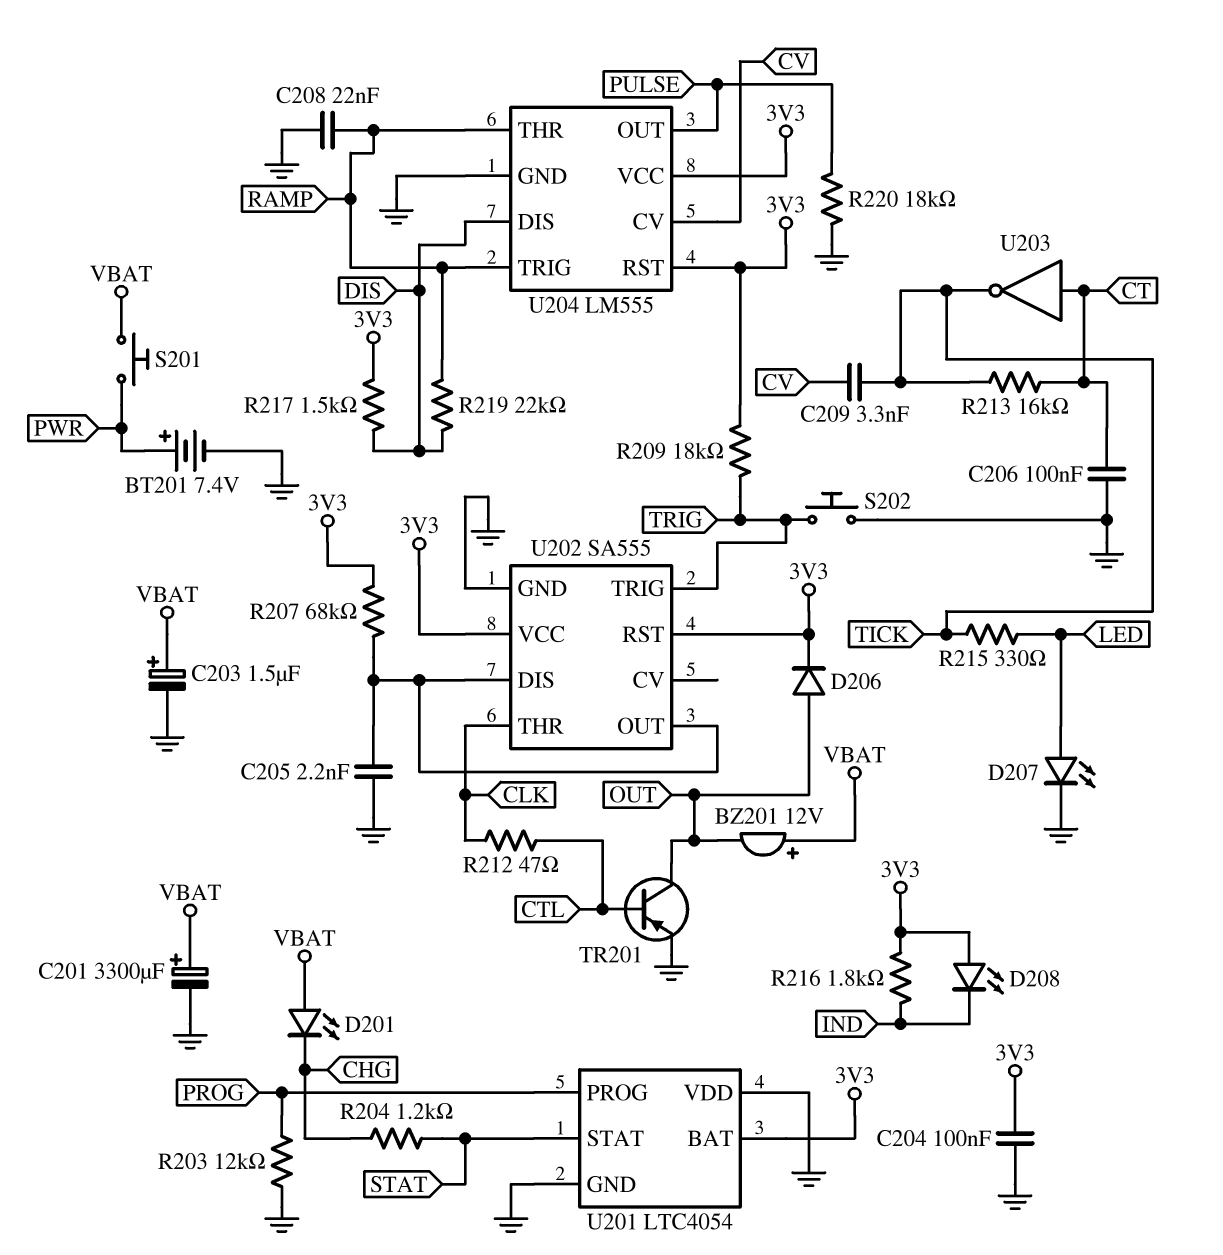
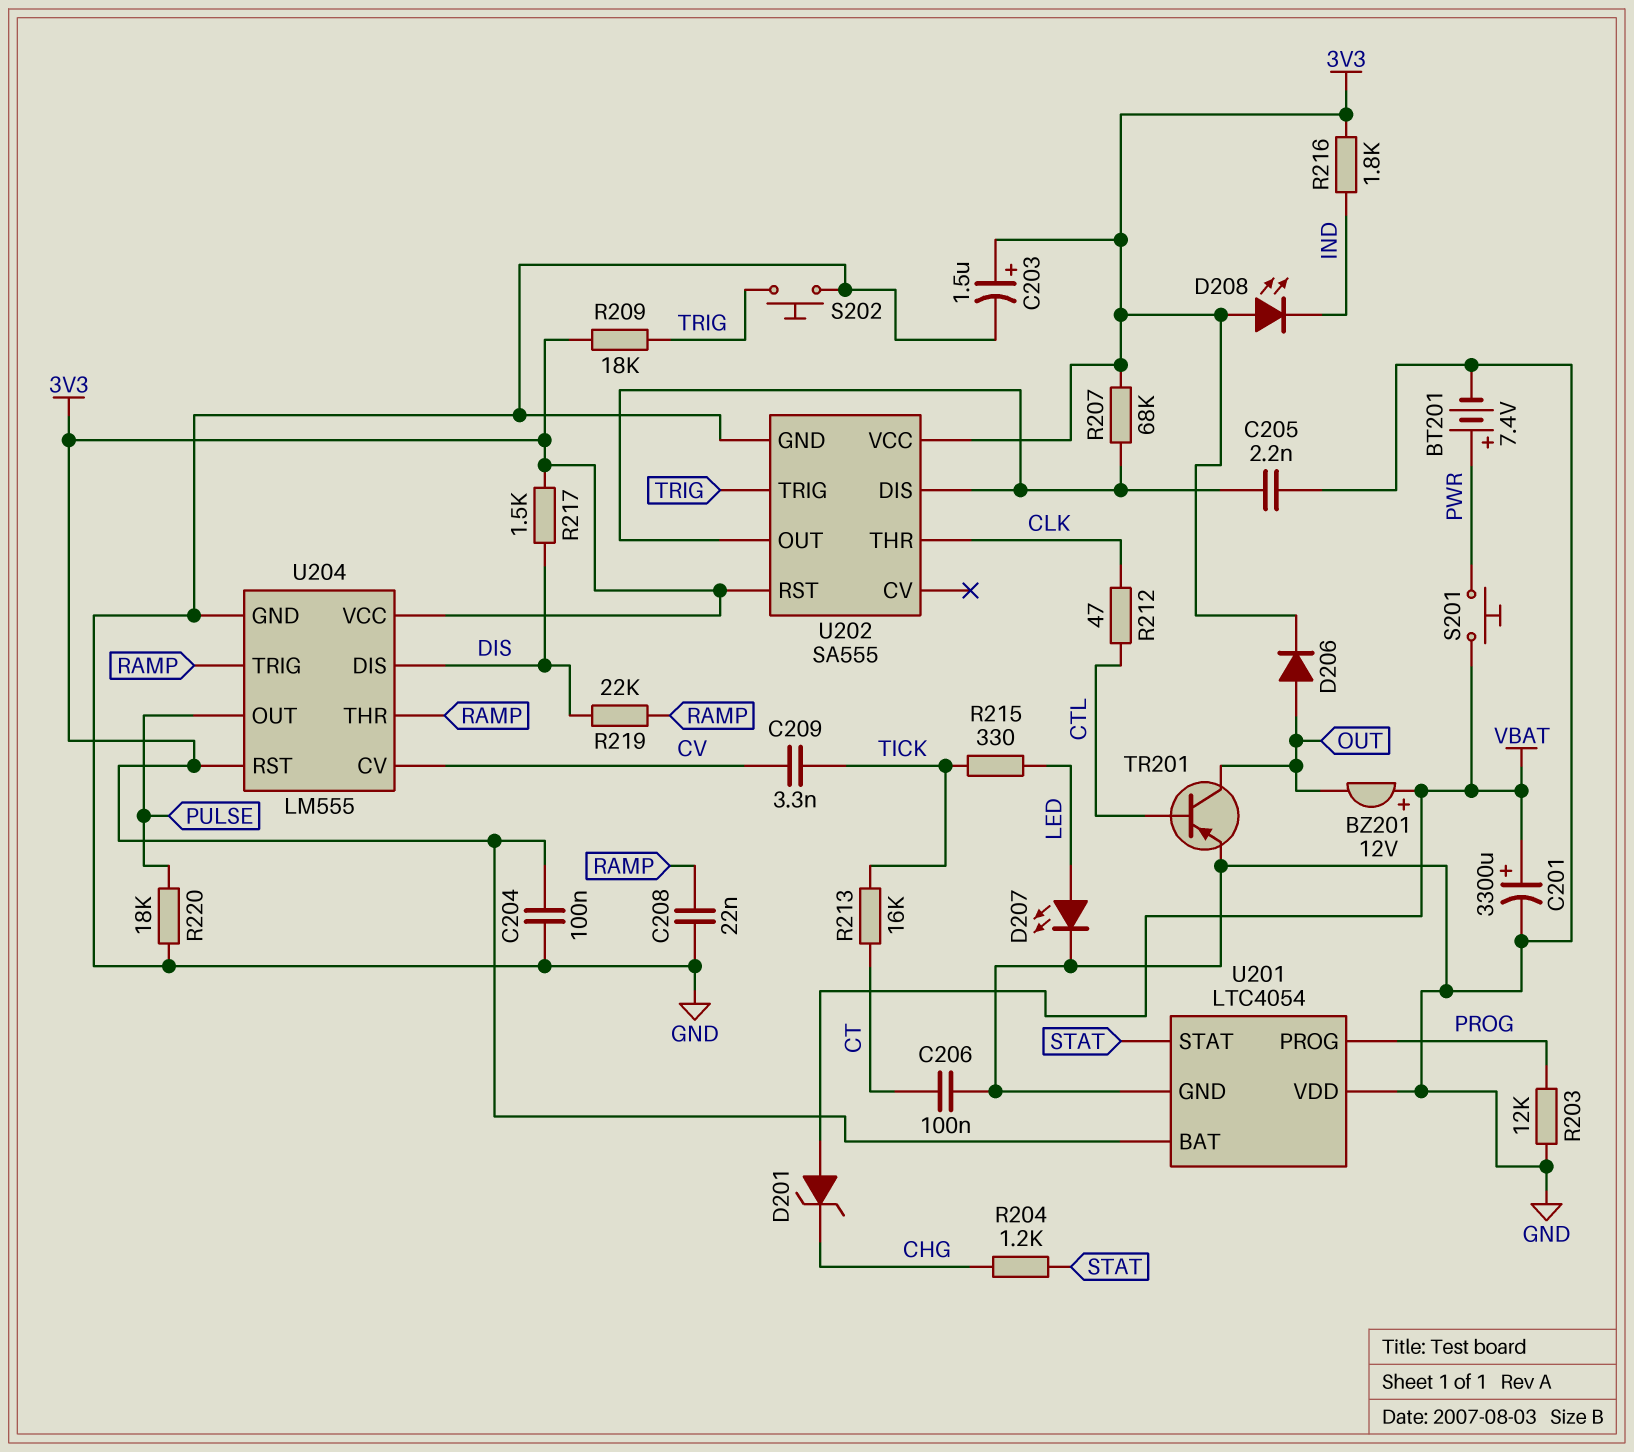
C203: 1.5uF (plus VBAT, minus GND) -> 1.5uF (plus 3V3, minus GND)
D201: LED (A VBAT, K CHG) -> zener (A VBAT, K CHG)
U203: NOT (in CT, out TICK) -> none

